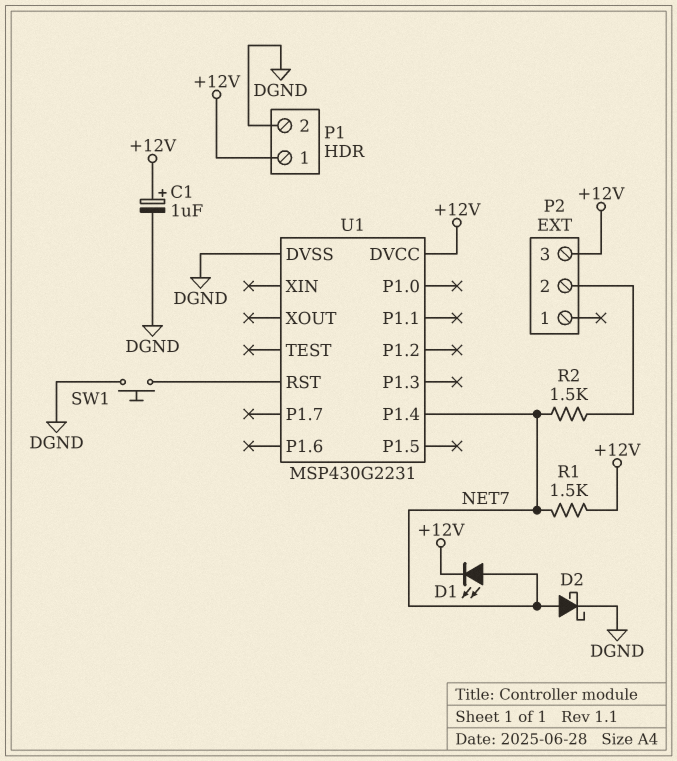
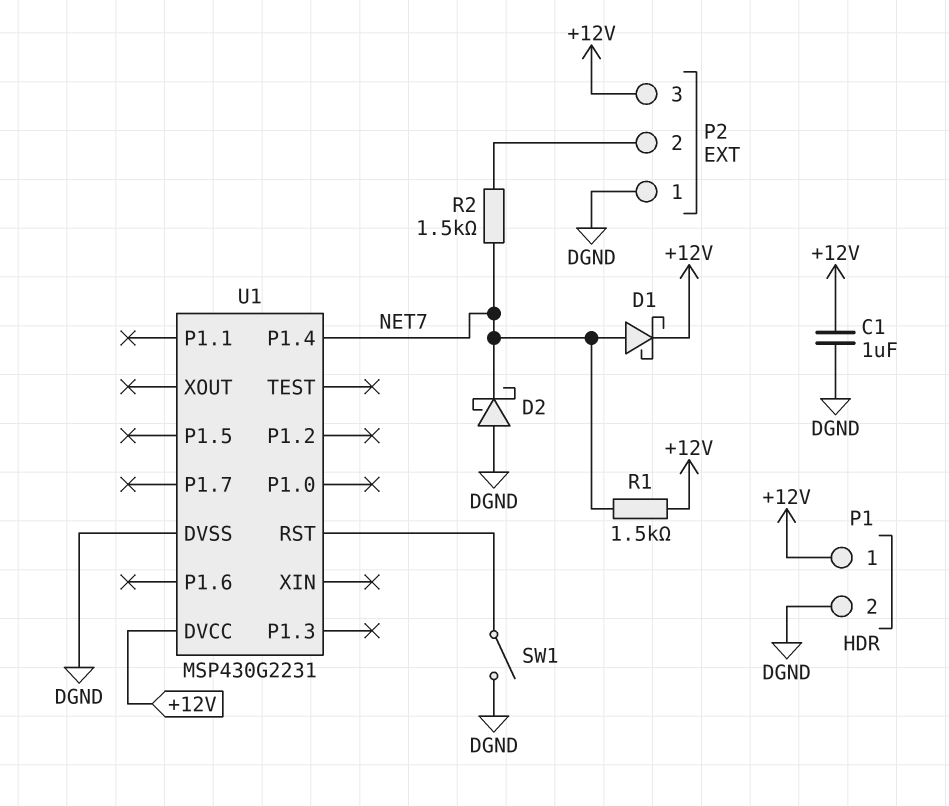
C1: 1uF (plus +12V, minus DGND) -> 1uF (+12V, DGND)
D1: LED (A NET7, K +12V) -> schottky (A NET7, K +12V)
D2: schottky (A NET7, K DGND) -> schottky (A DGND, K NET7)
P2 pin 1: none -> DGND
SW1: button (DGND, U1/RST) -> switch (DGND, U1/RST)

